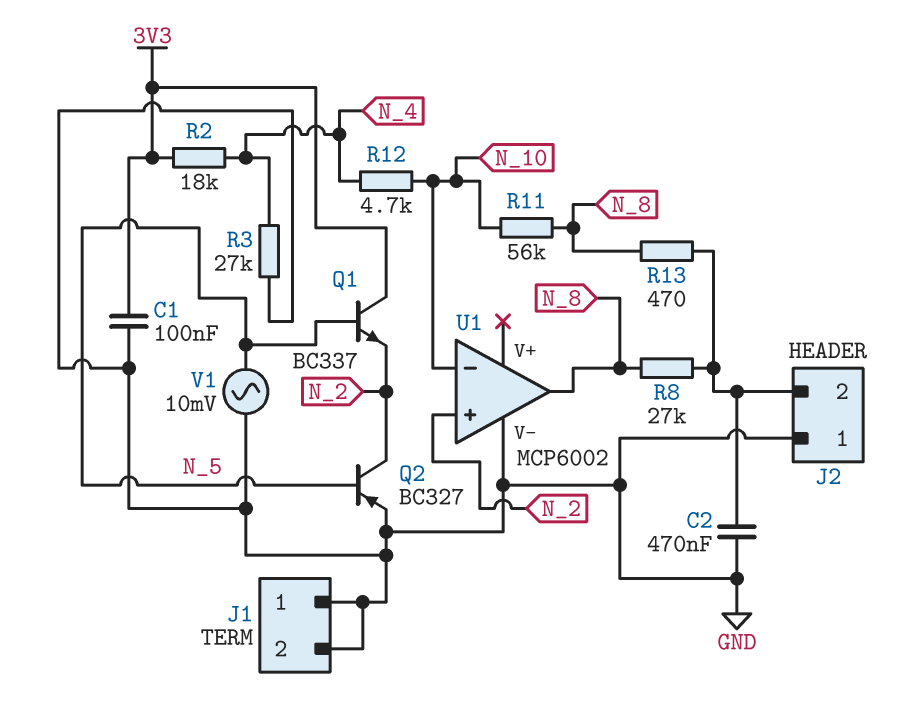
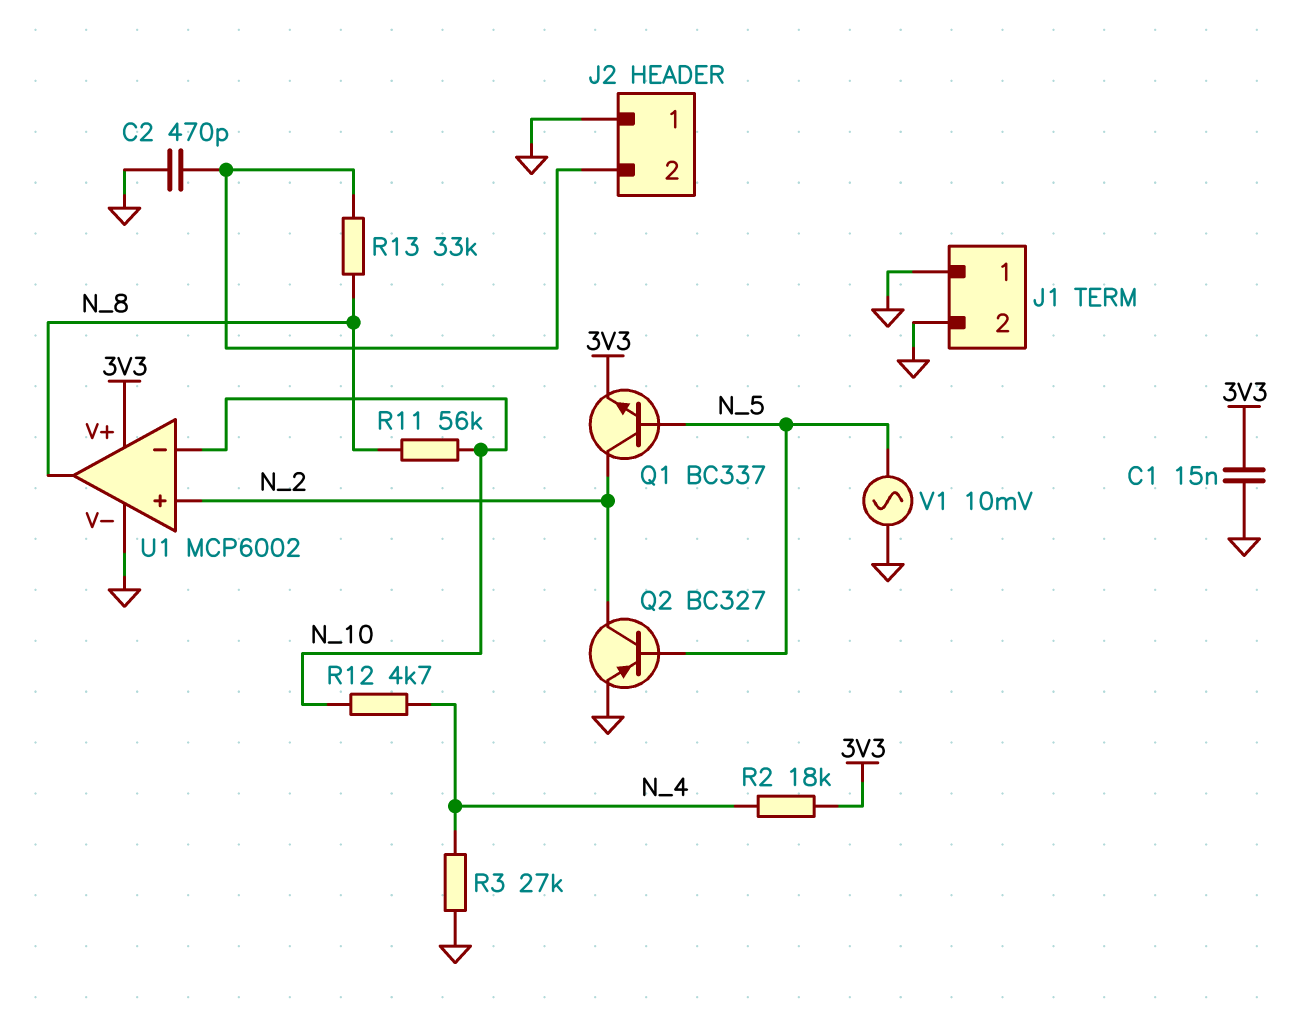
C1: 100nF (3V3, GND) -> 15nF (3V3, GND)
C2: 470nF (GND, J2/2) -> 470pF (GND, J2/2)
Q1: NPN BC337 (B N_5, C 3V3, E N_2) -> NPN BC337 (B N_5, C N_2, E 3V3)
R8: 27k (J2/2, N_8) -> none
R13: 470 (J2/2, N_8) -> 33k (J2/2, N_8)
U1 pin V+: none -> 3V3

